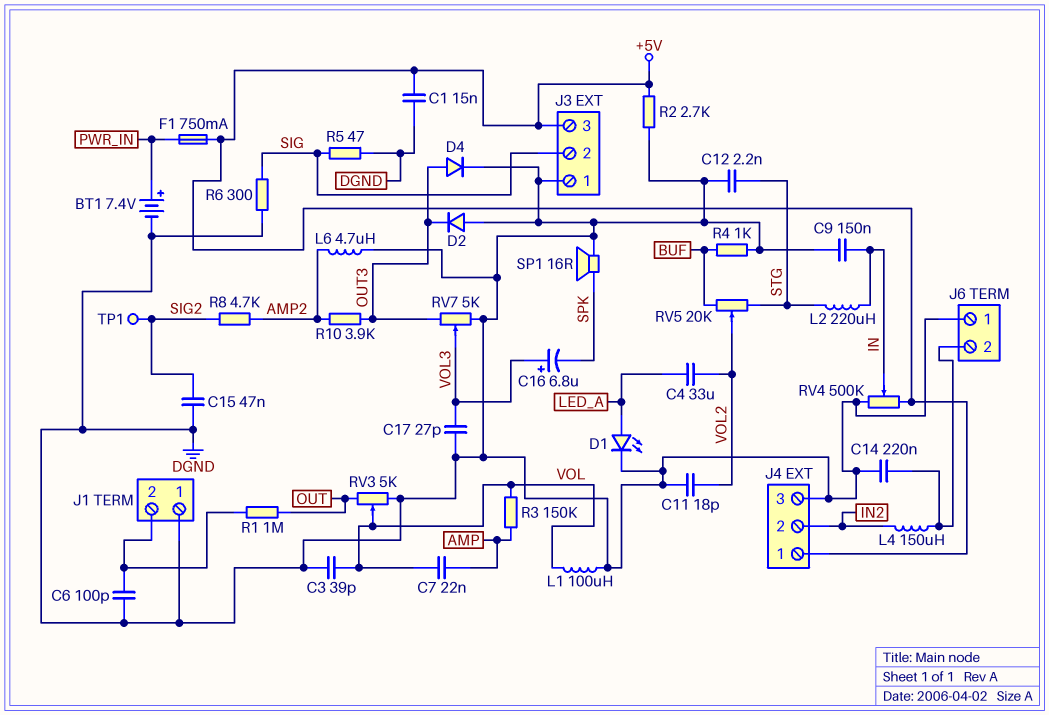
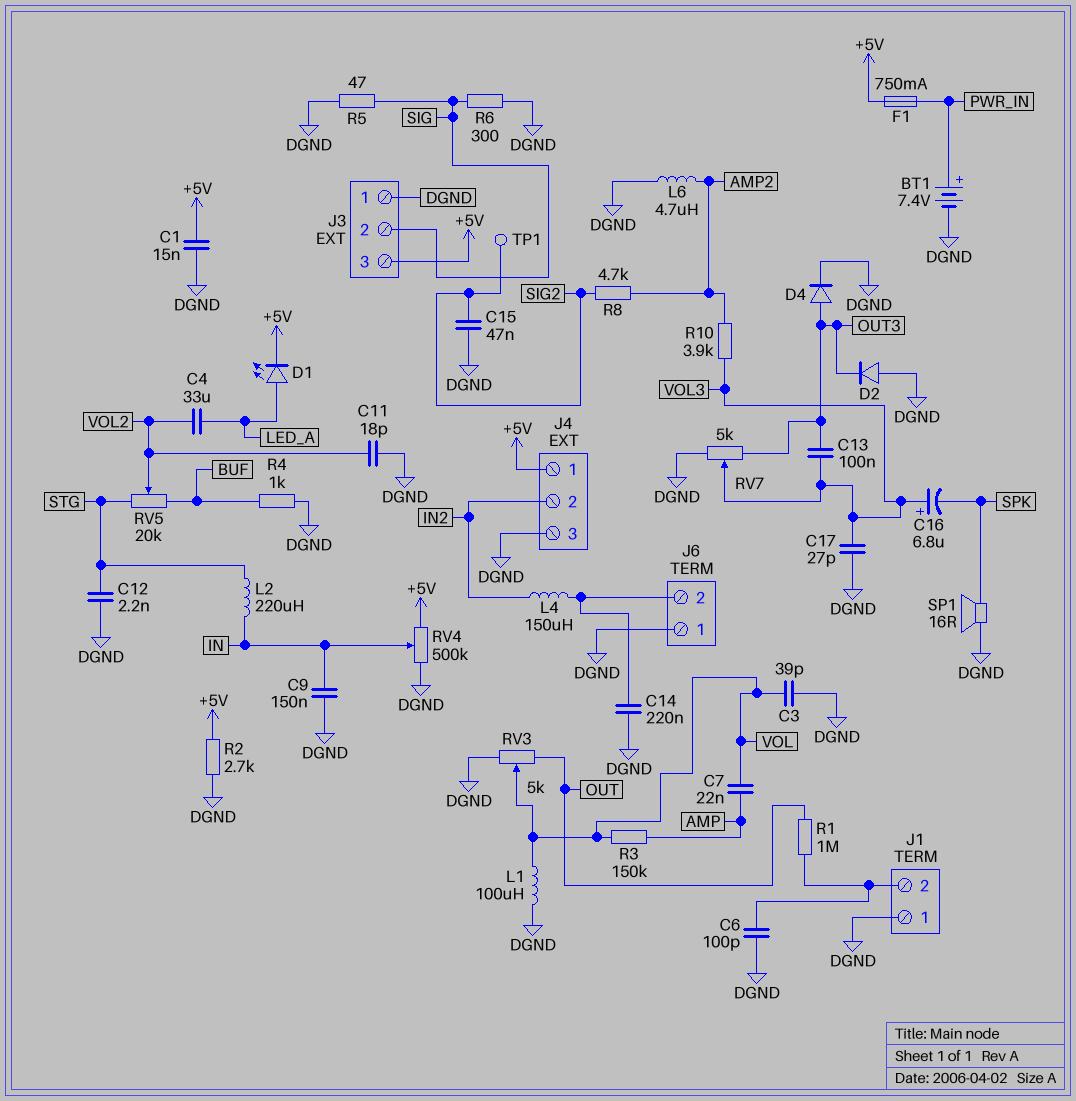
C13: none -> 100nF (OUT3, VOL3)
D1: LED (A LED_A, K DGND) -> LED (A LED_A, K +5V)
R10: 3.9k (AMP2, OUT3) -> 3.9k (AMP2, VOL3)

